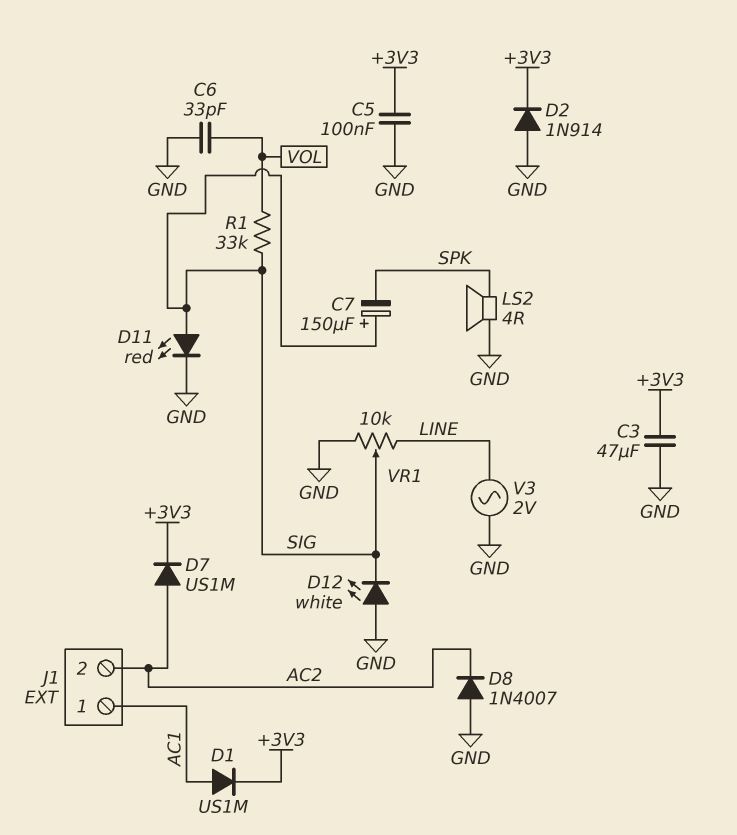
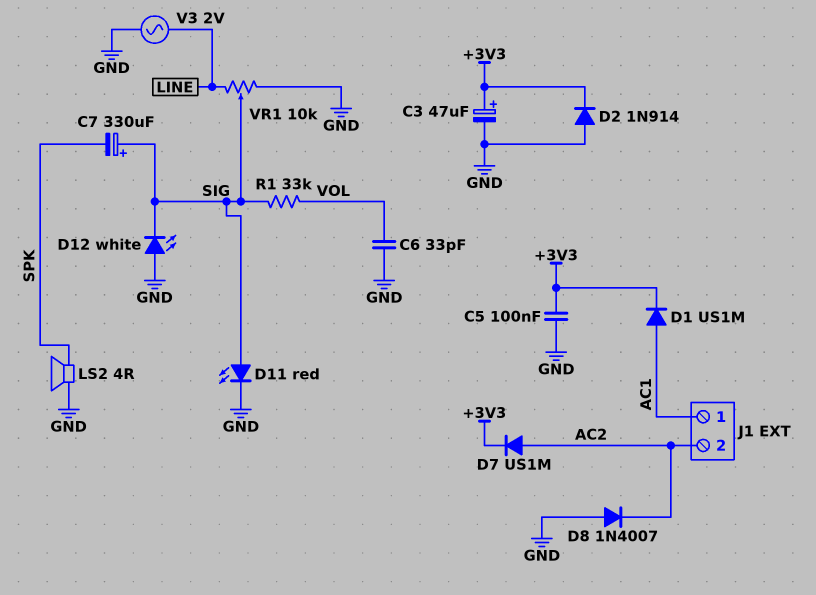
C3: 47uF (+3V3, GND) -> 47uF (plus +3V3, minus GND)
C7: 150uF (plus SIG, minus SPK) -> 330uF (plus SIG, minus SPK)

